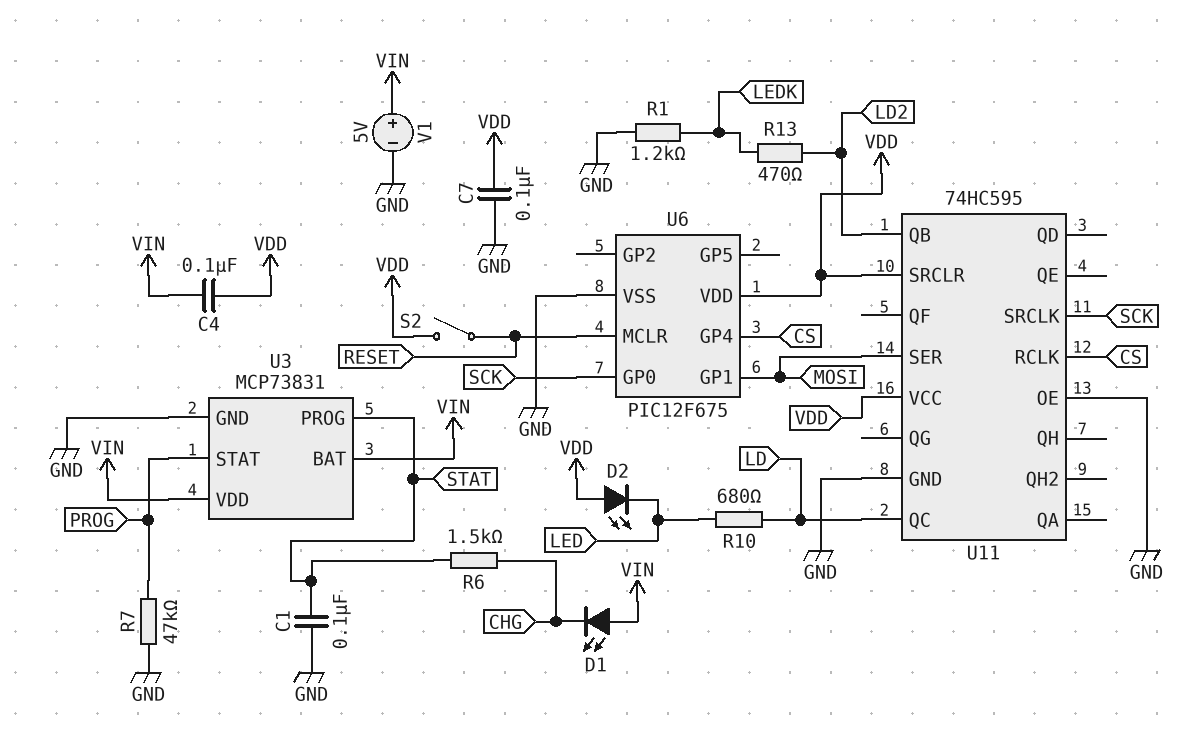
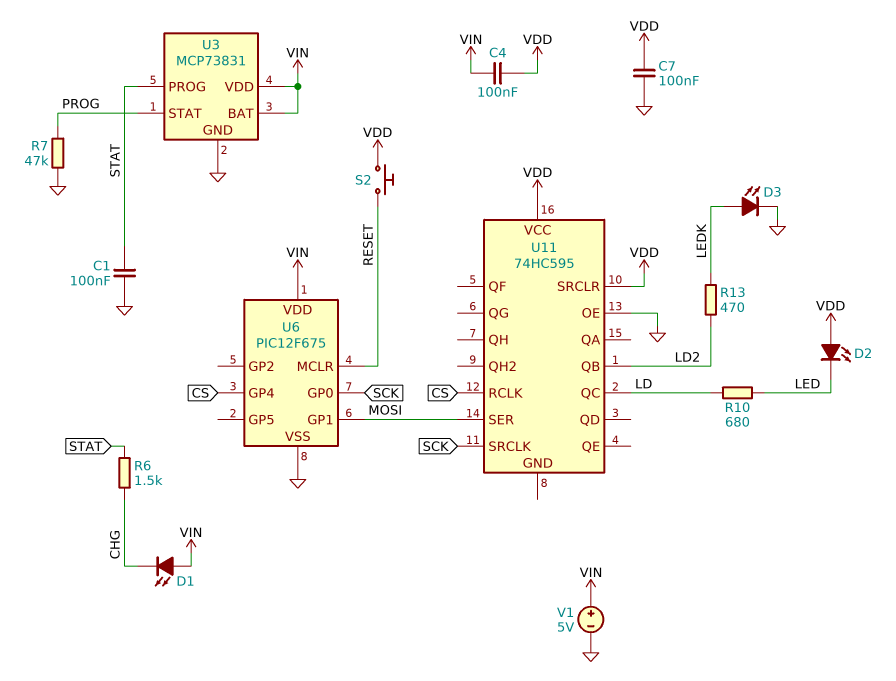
D3: none -> LED (A LEDK, K GND)
R1: 1.2k (GND, LEDK) -> none
S2: switch (RESET, VDD) -> button (RESET, VDD)
U6 pin VDD: VDD -> VIN
U11 pin GND: GND -> none

